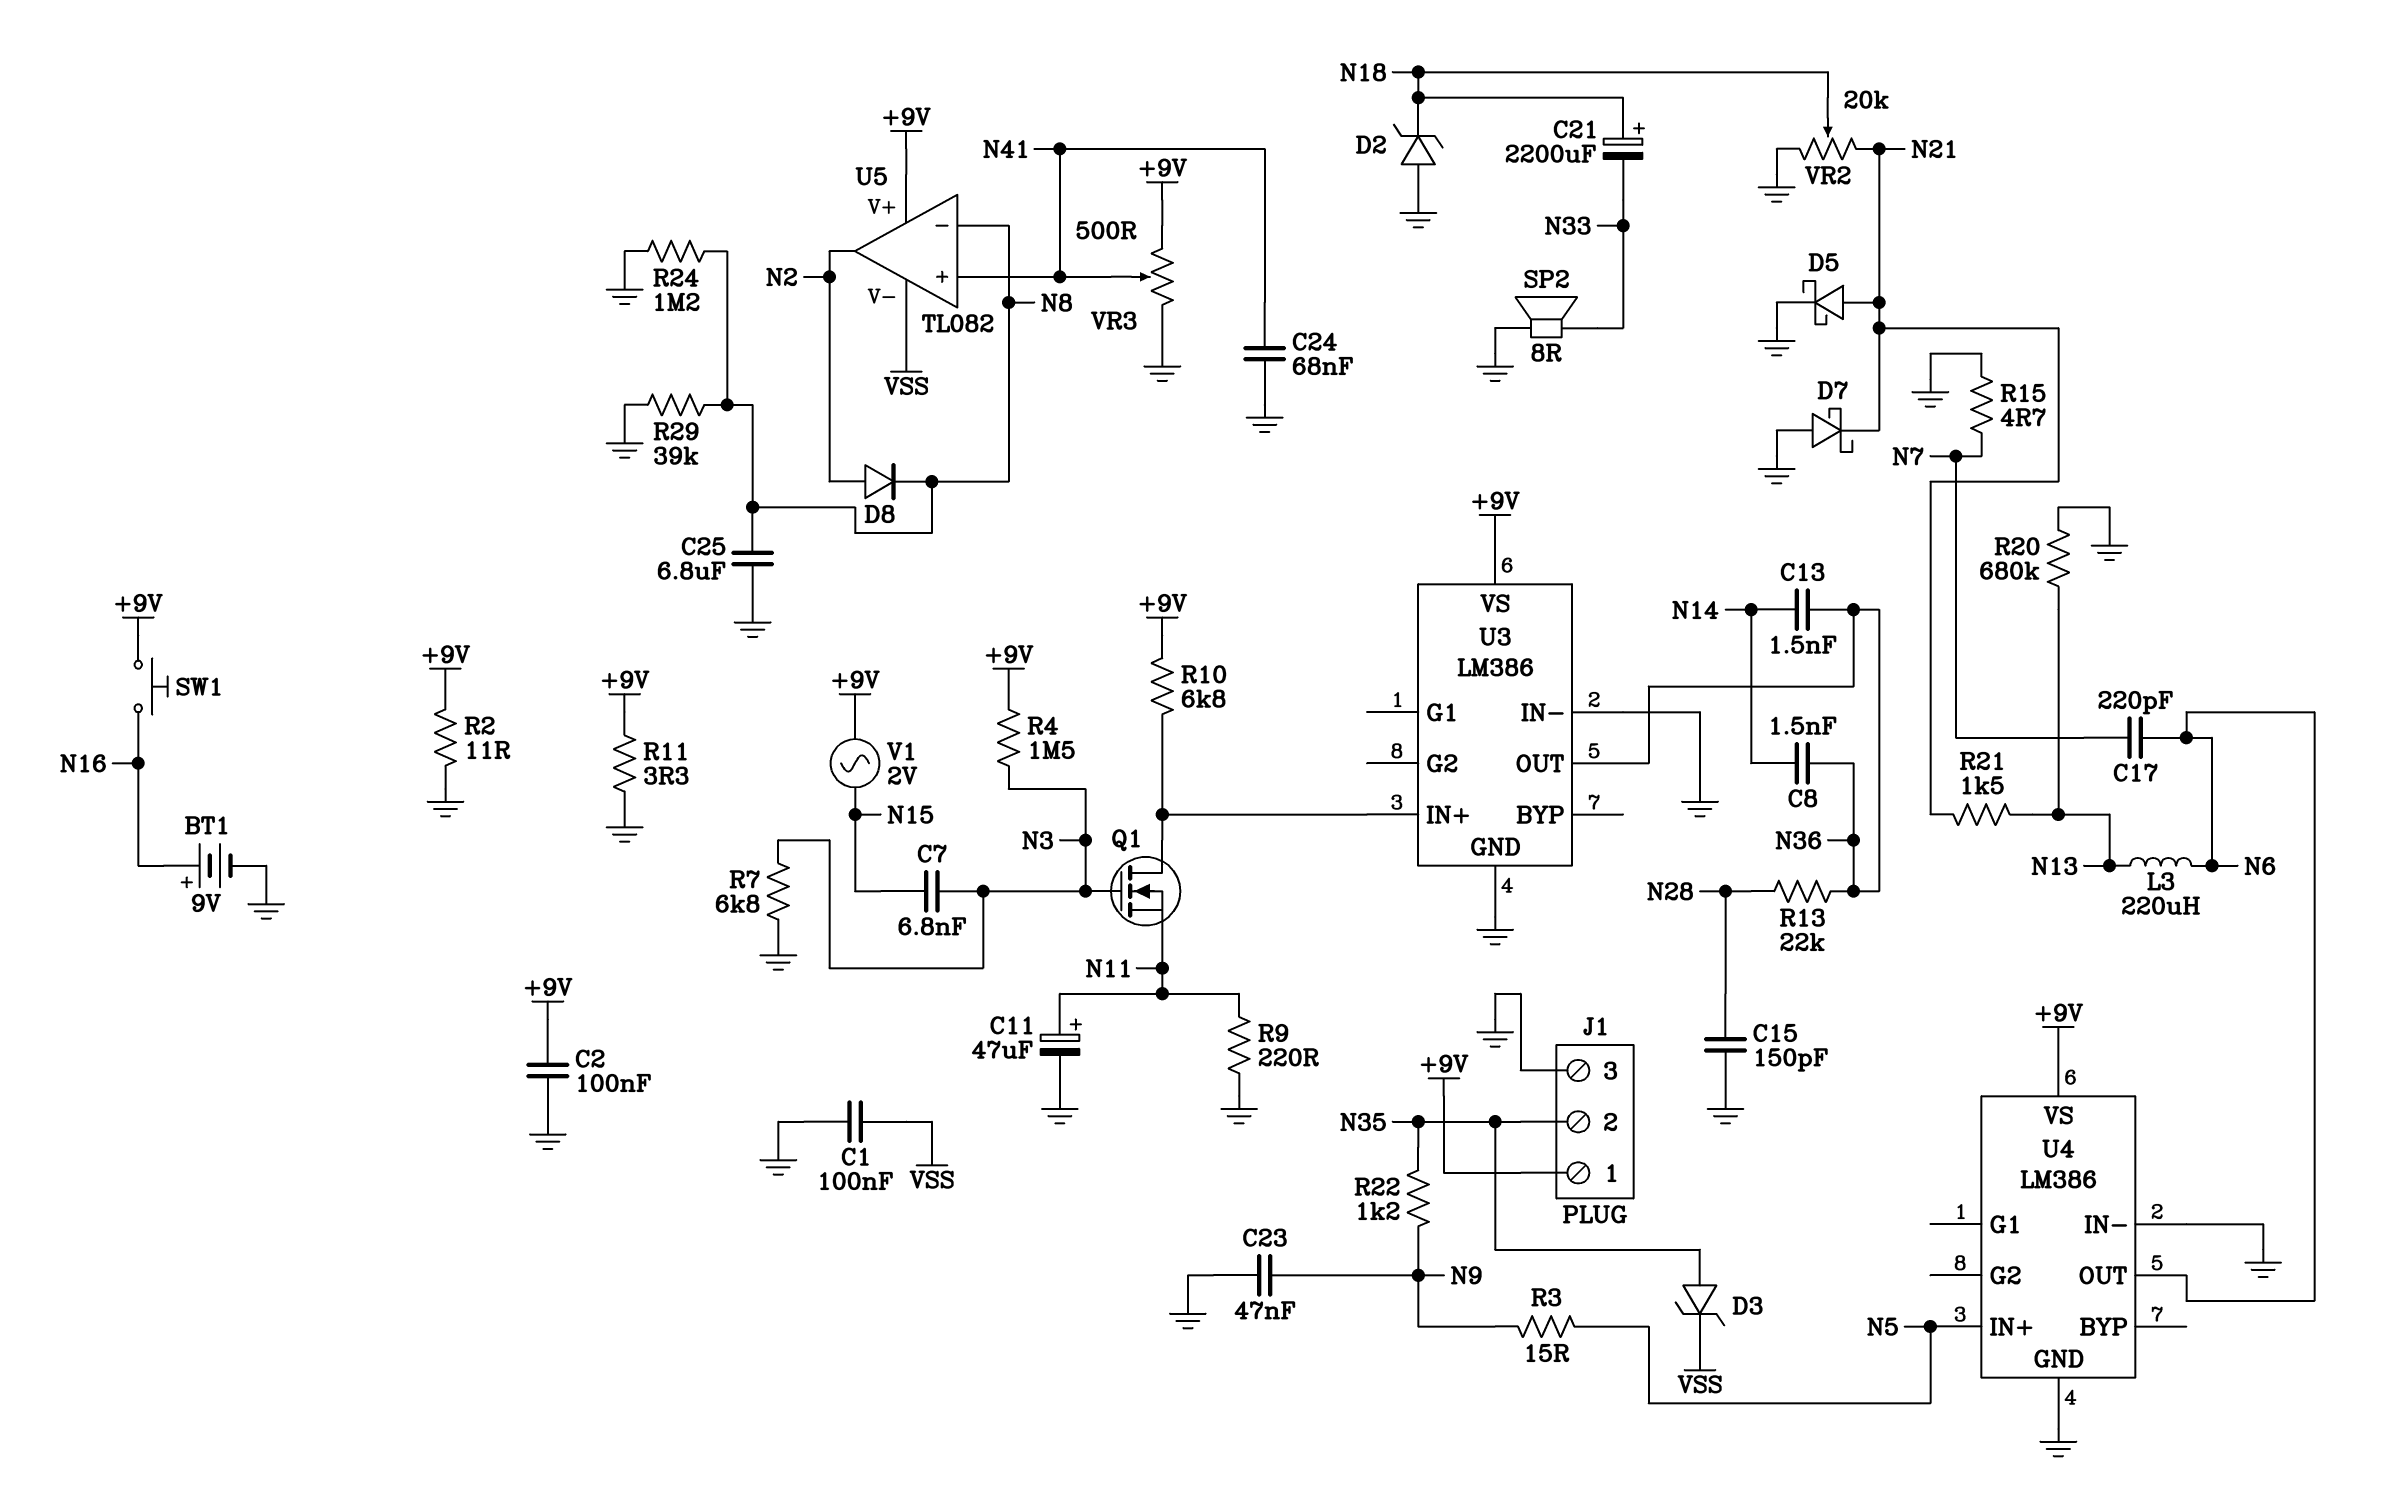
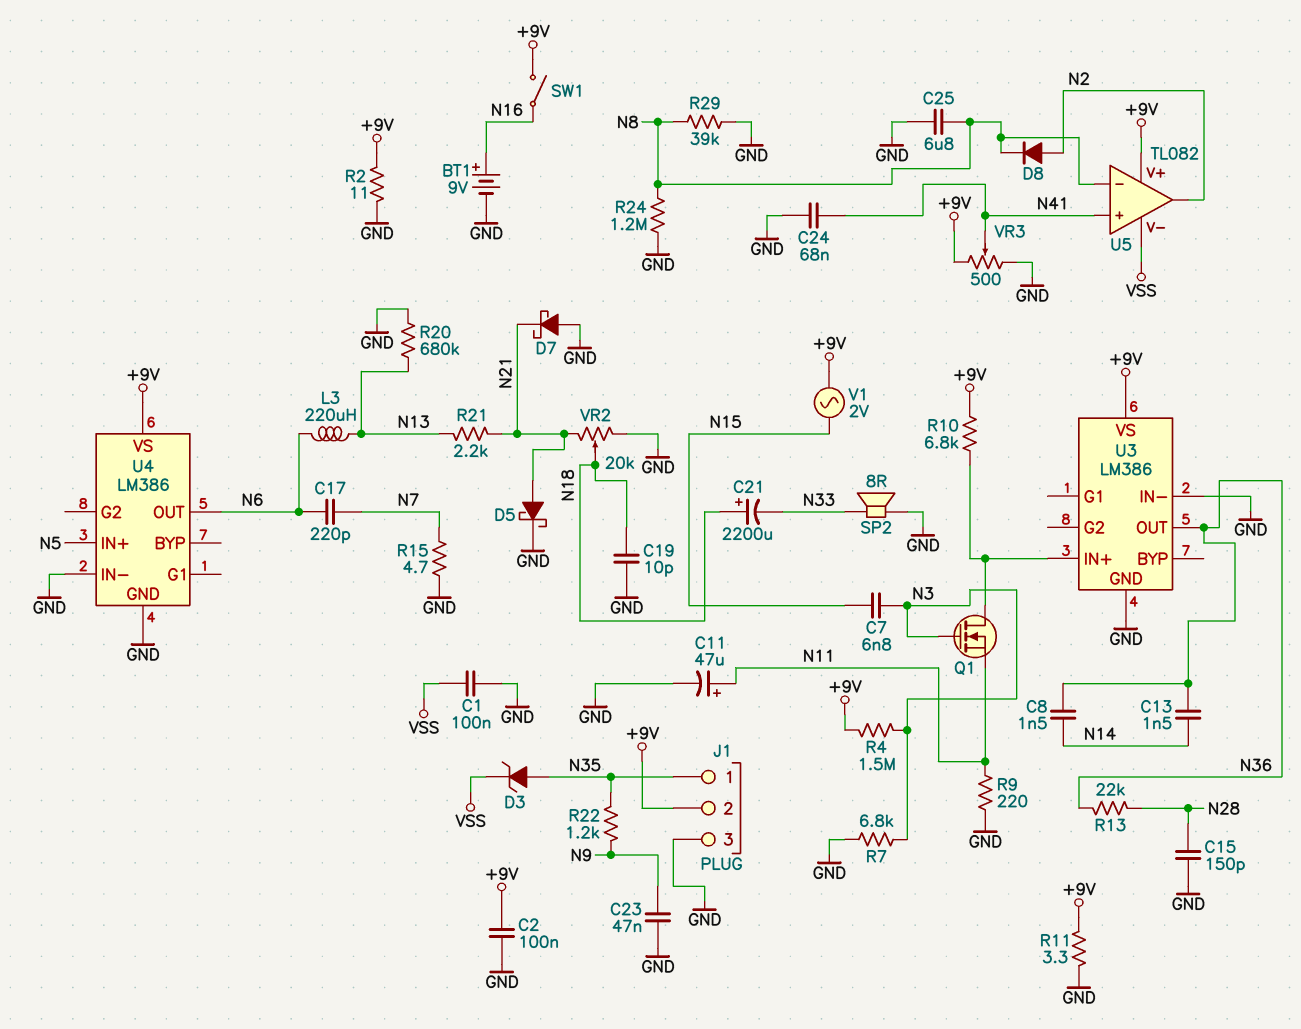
C19: none -> 10pF (GND, N18)
D2: zener (A GND, K N18) -> none
J1 pin 1: +9V -> N35
J1 pin 2: N35 -> +9V
R3: 15 (N5, N9) -> none
R21: 1.5k (N13, N21) -> 2.2k (N13, N21)
SW1: button (+9V, N16) -> switch (+9V, N16)

